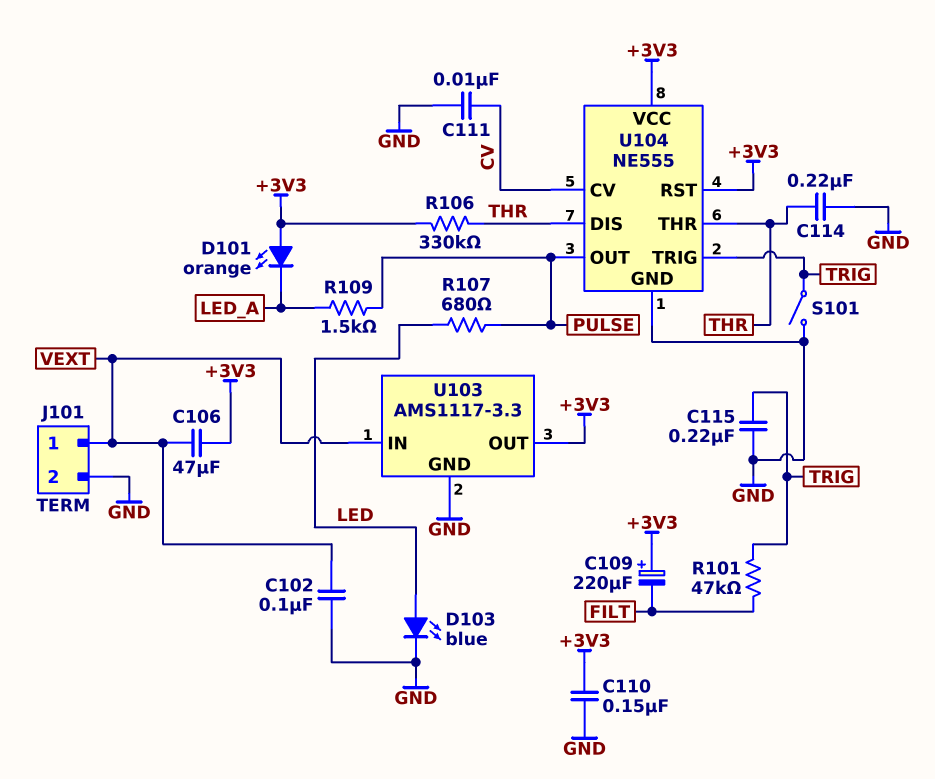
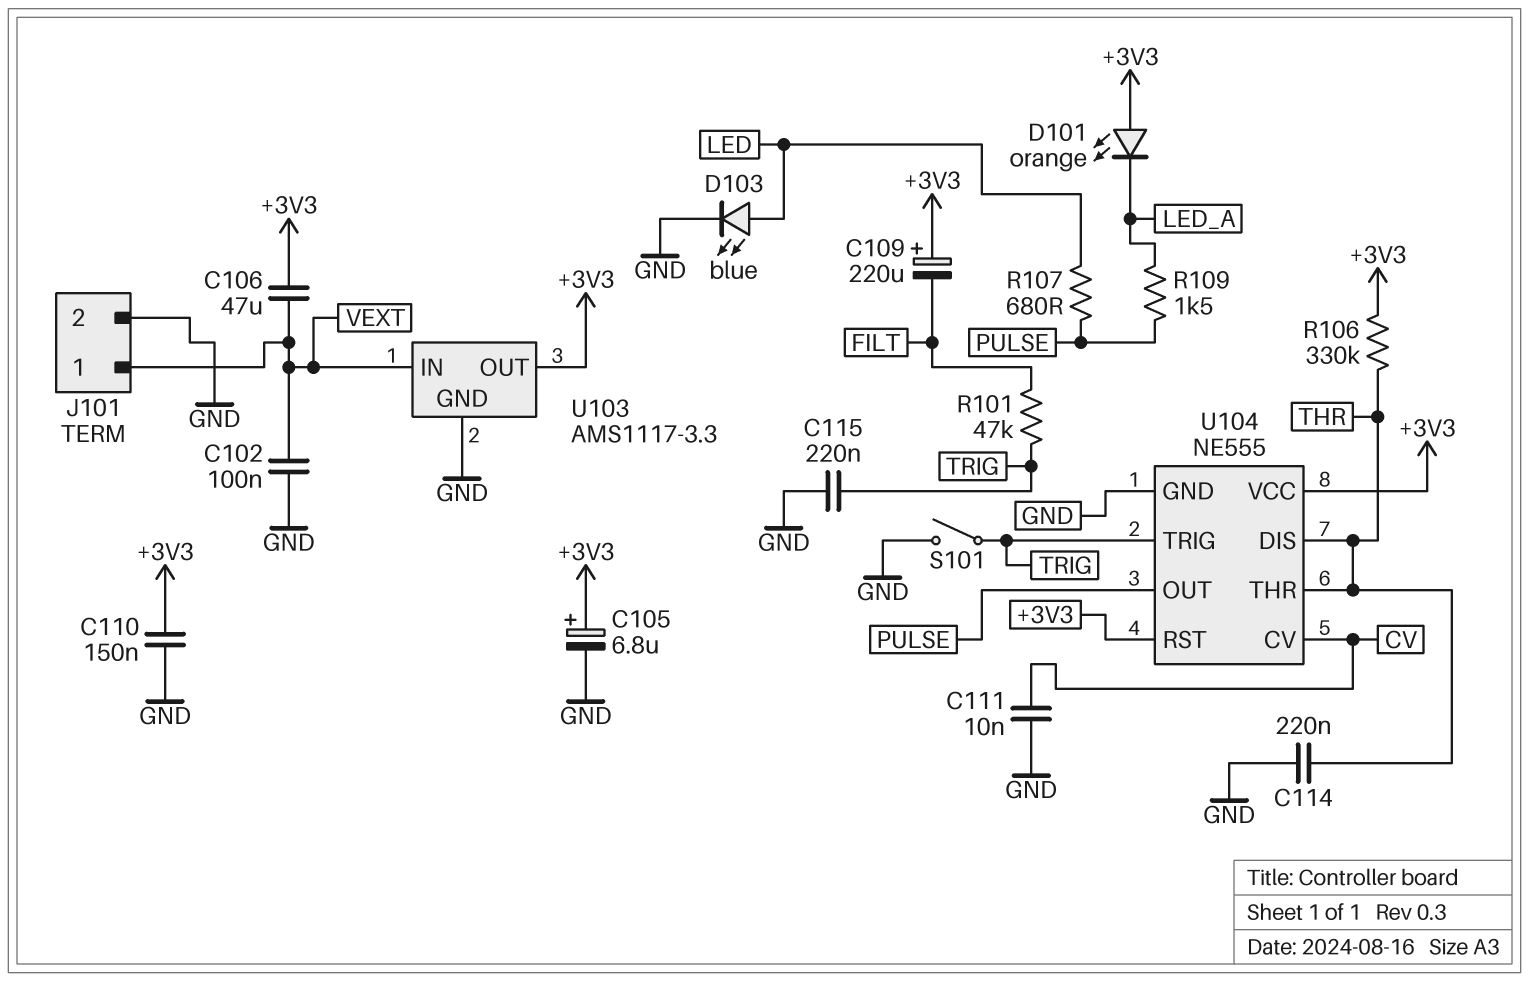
C105: none -> 6.8uF (plus +3V3, minus GND)

